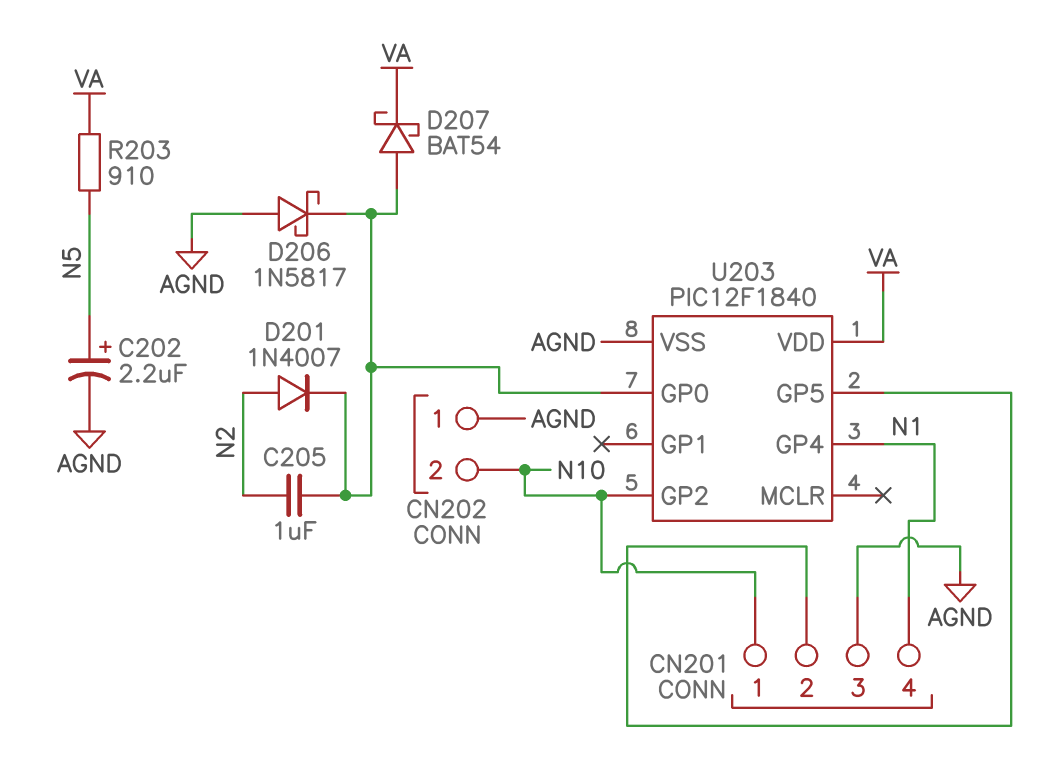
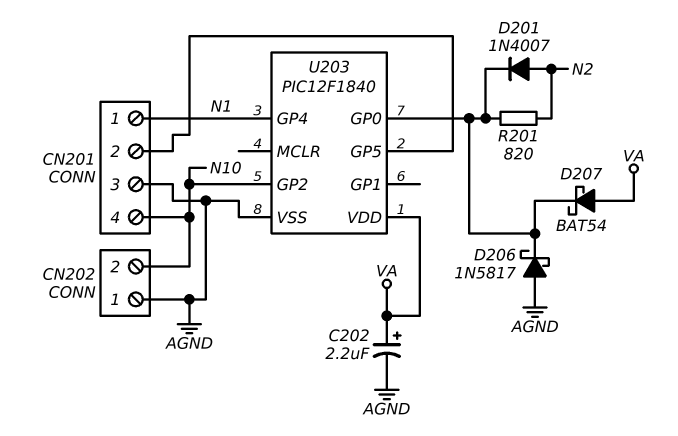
C202: 2.2uF (plus N5, minus AGND) -> 2.2uF (plus VA, minus AGND)
C205: 1uF (N2, U203/GP0) -> none
CN201 pin 1: N10 -> N1
CN201 pin 4: N1 -> N10
D207: schottky BAT54 (A U203/GP0, K VA) -> schottky BAT54 (A VA, K U203/GP0)
R201: none -> 820 (N2, U203/GP0)
R203: 910 (N5, VA) -> none

